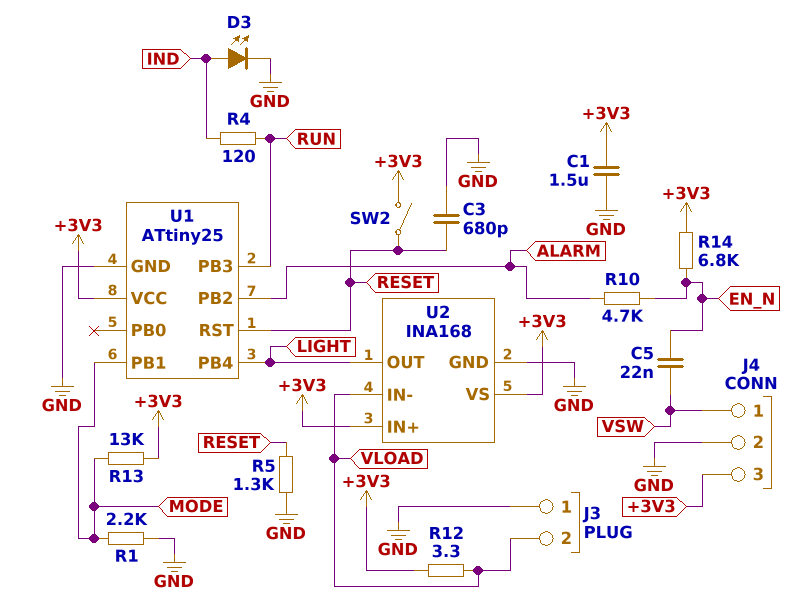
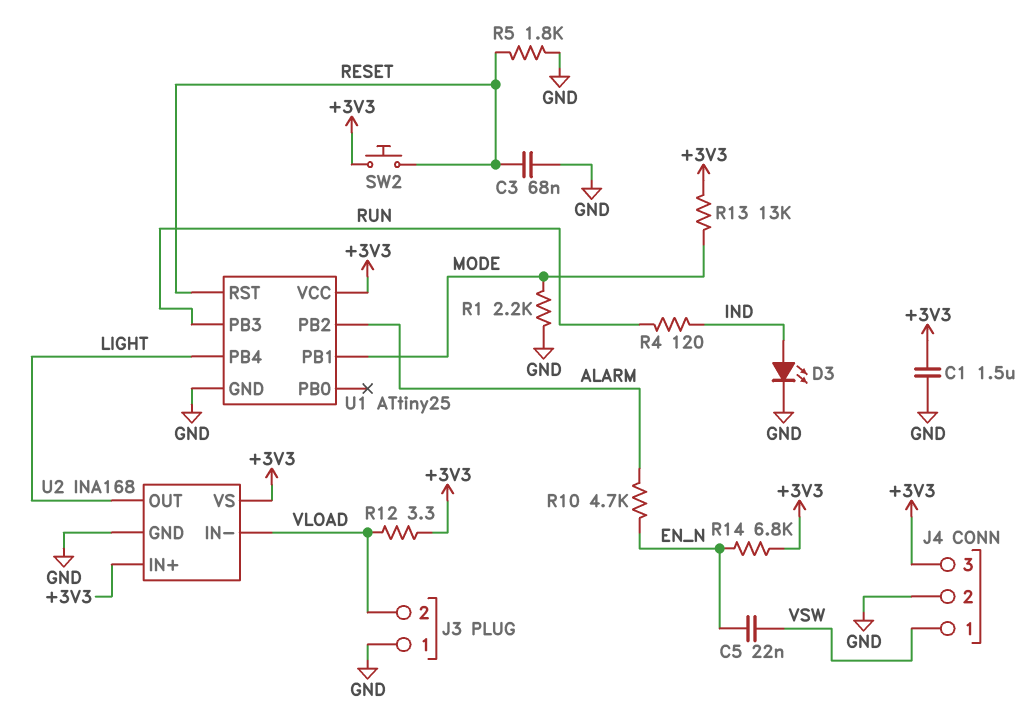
C3: 680pF (GND, RESET) -> 68nF (GND, RESET)
R5: 1.3k (GND, RESET) -> 1.8k (GND, RESET)
SW2: switch (+3V3, RESET) -> button (+3V3, RESET)

